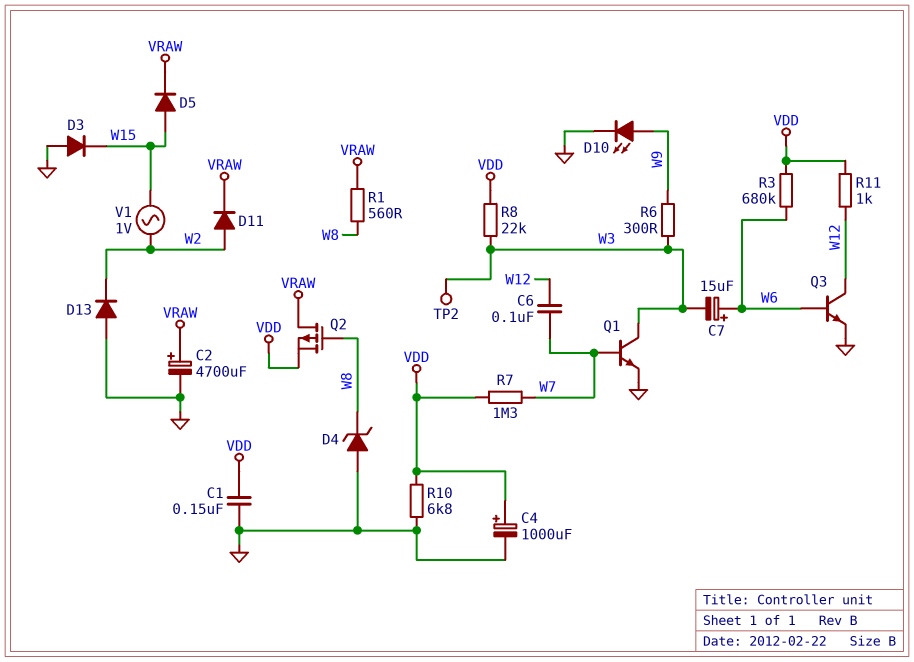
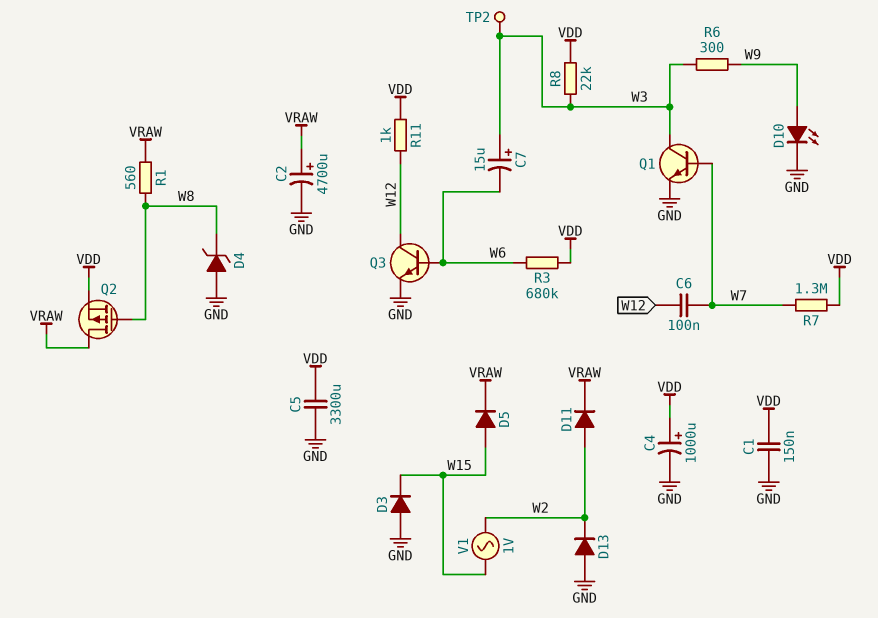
C5: none -> 3300uF (GND, VDD)
C7: 15uF (plus W6, minus W3) -> 15uF (plus W3, minus W6)
R10: 6.8k (GND, VDD) -> none

